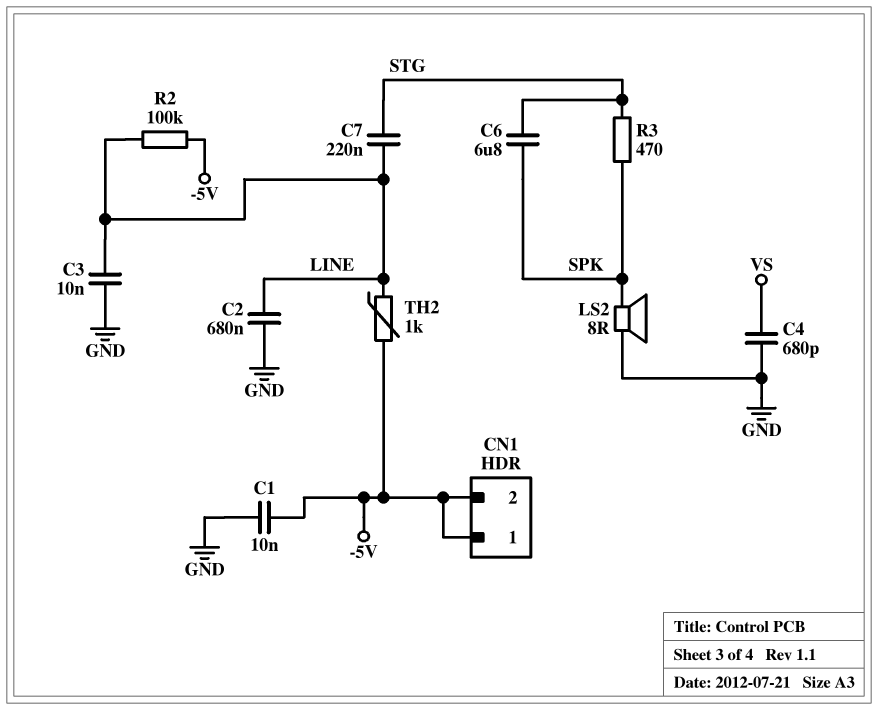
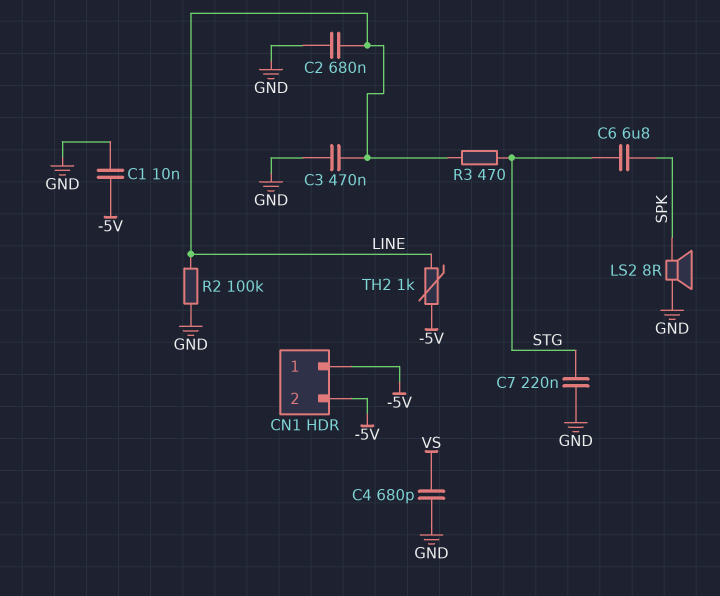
C3: 10nF (GND, LINE) -> 470nF (GND, LINE)
C7: 220nF (LINE, STG) -> 220nF (GND, STG)
R2: 100k (-5V, LINE) -> 100k (GND, LINE)
R3: 470 (SPK, STG) -> 470 (LINE, STG)

